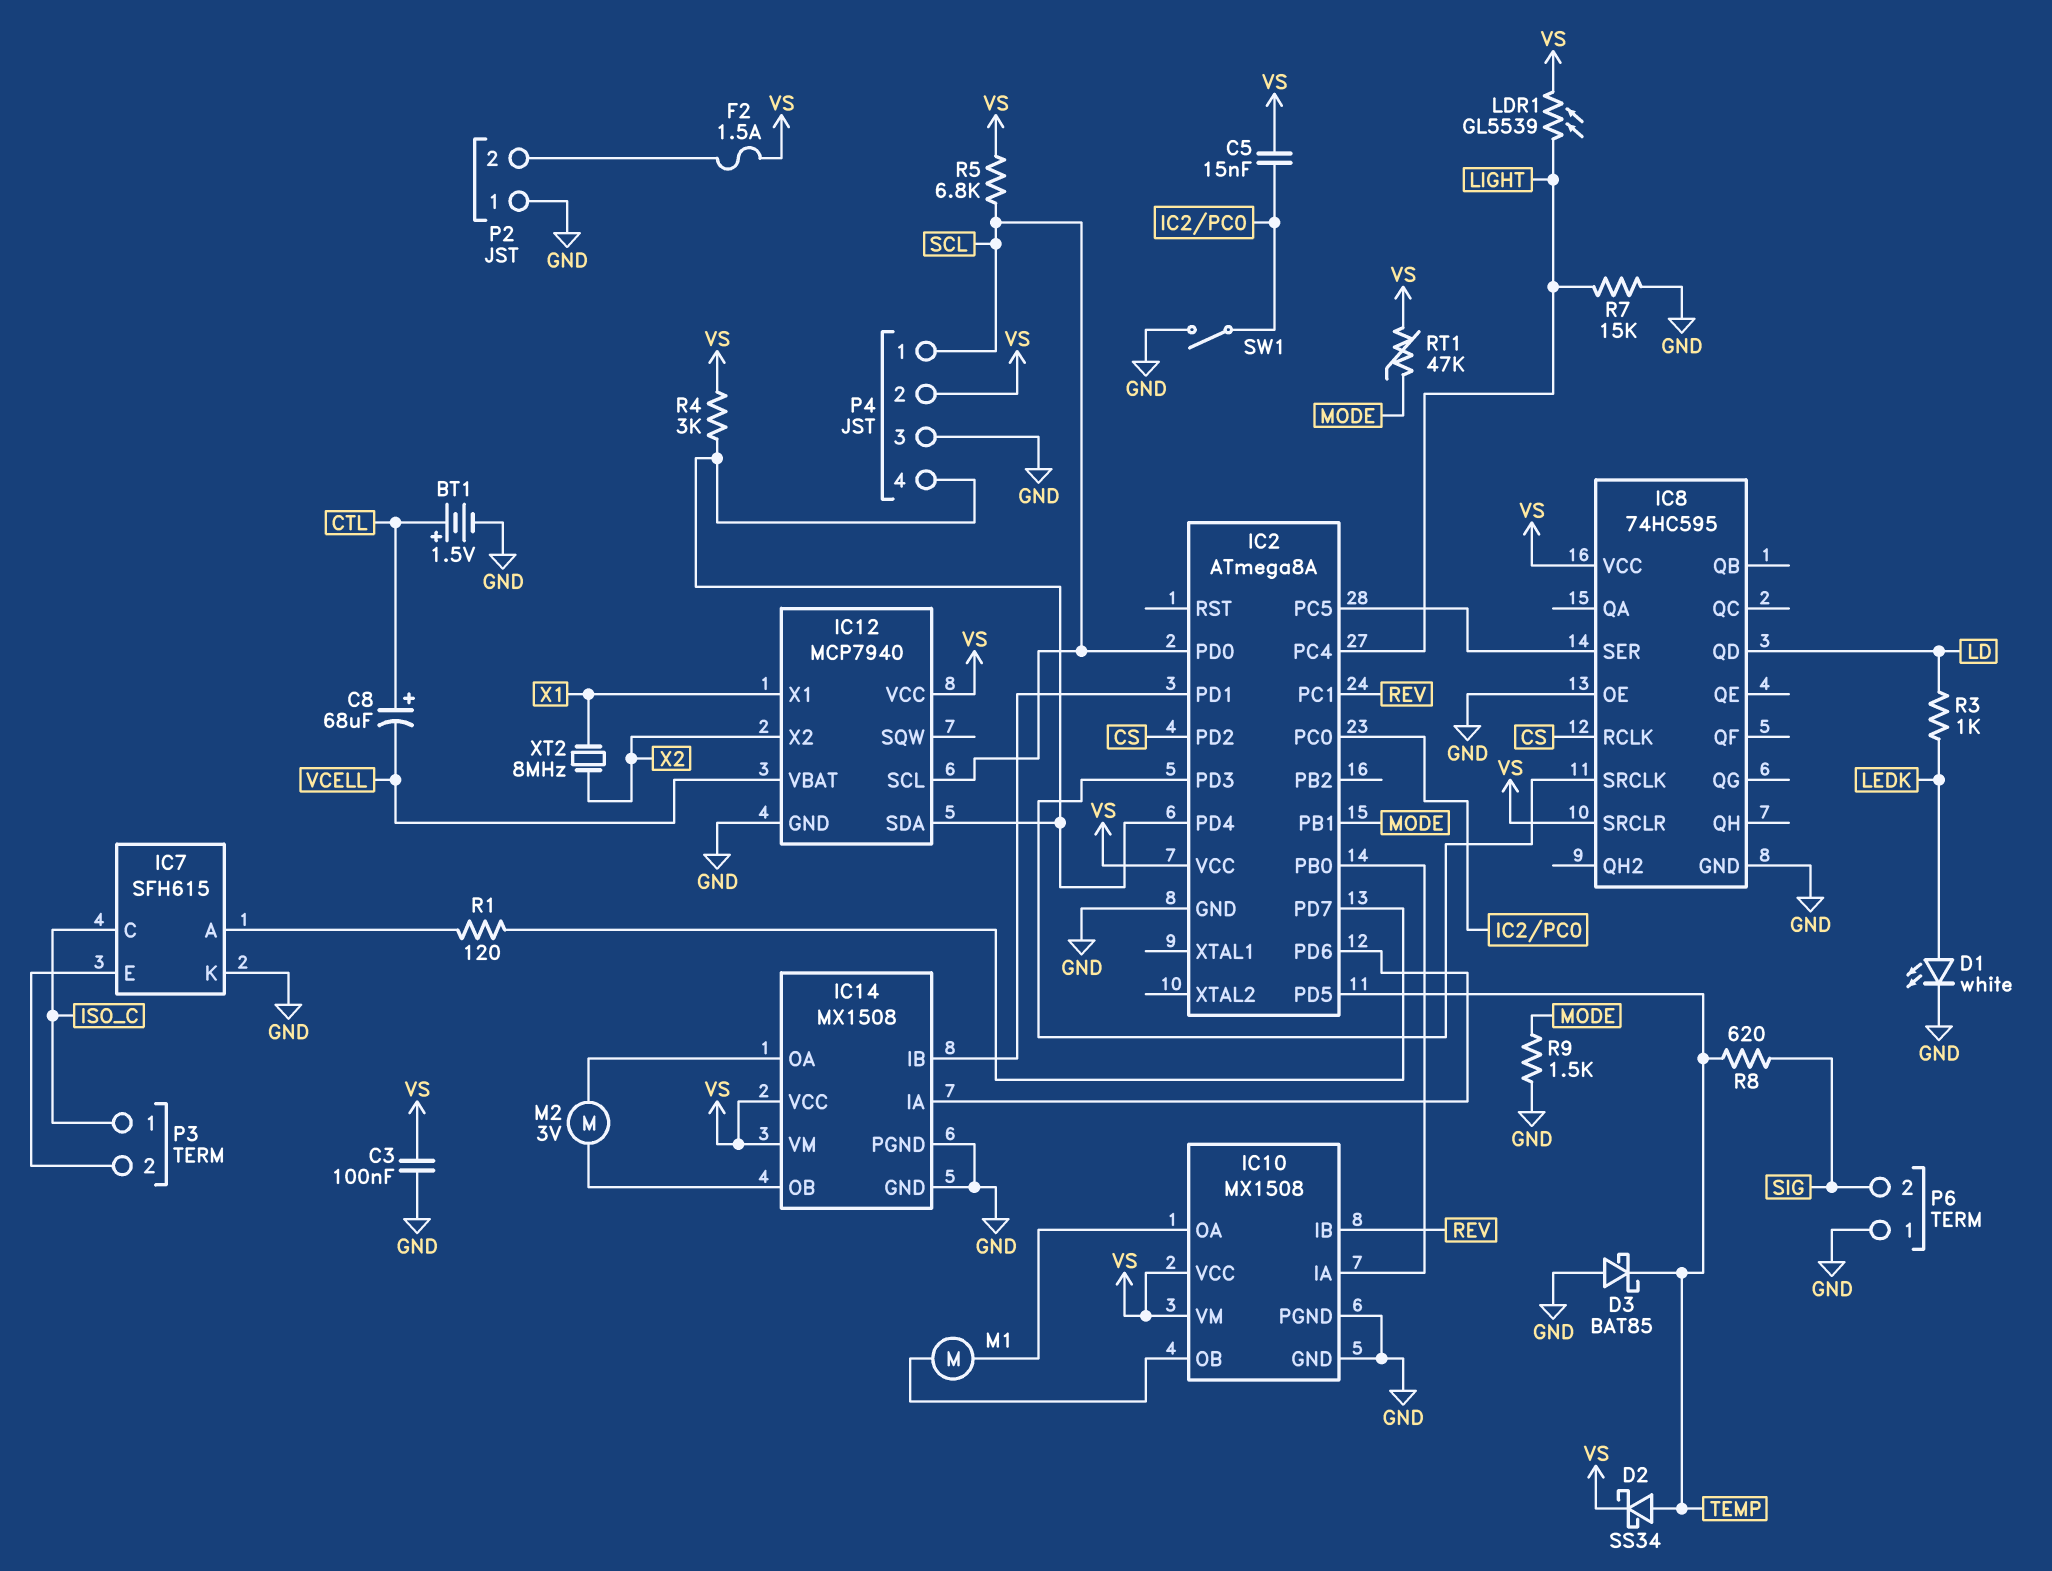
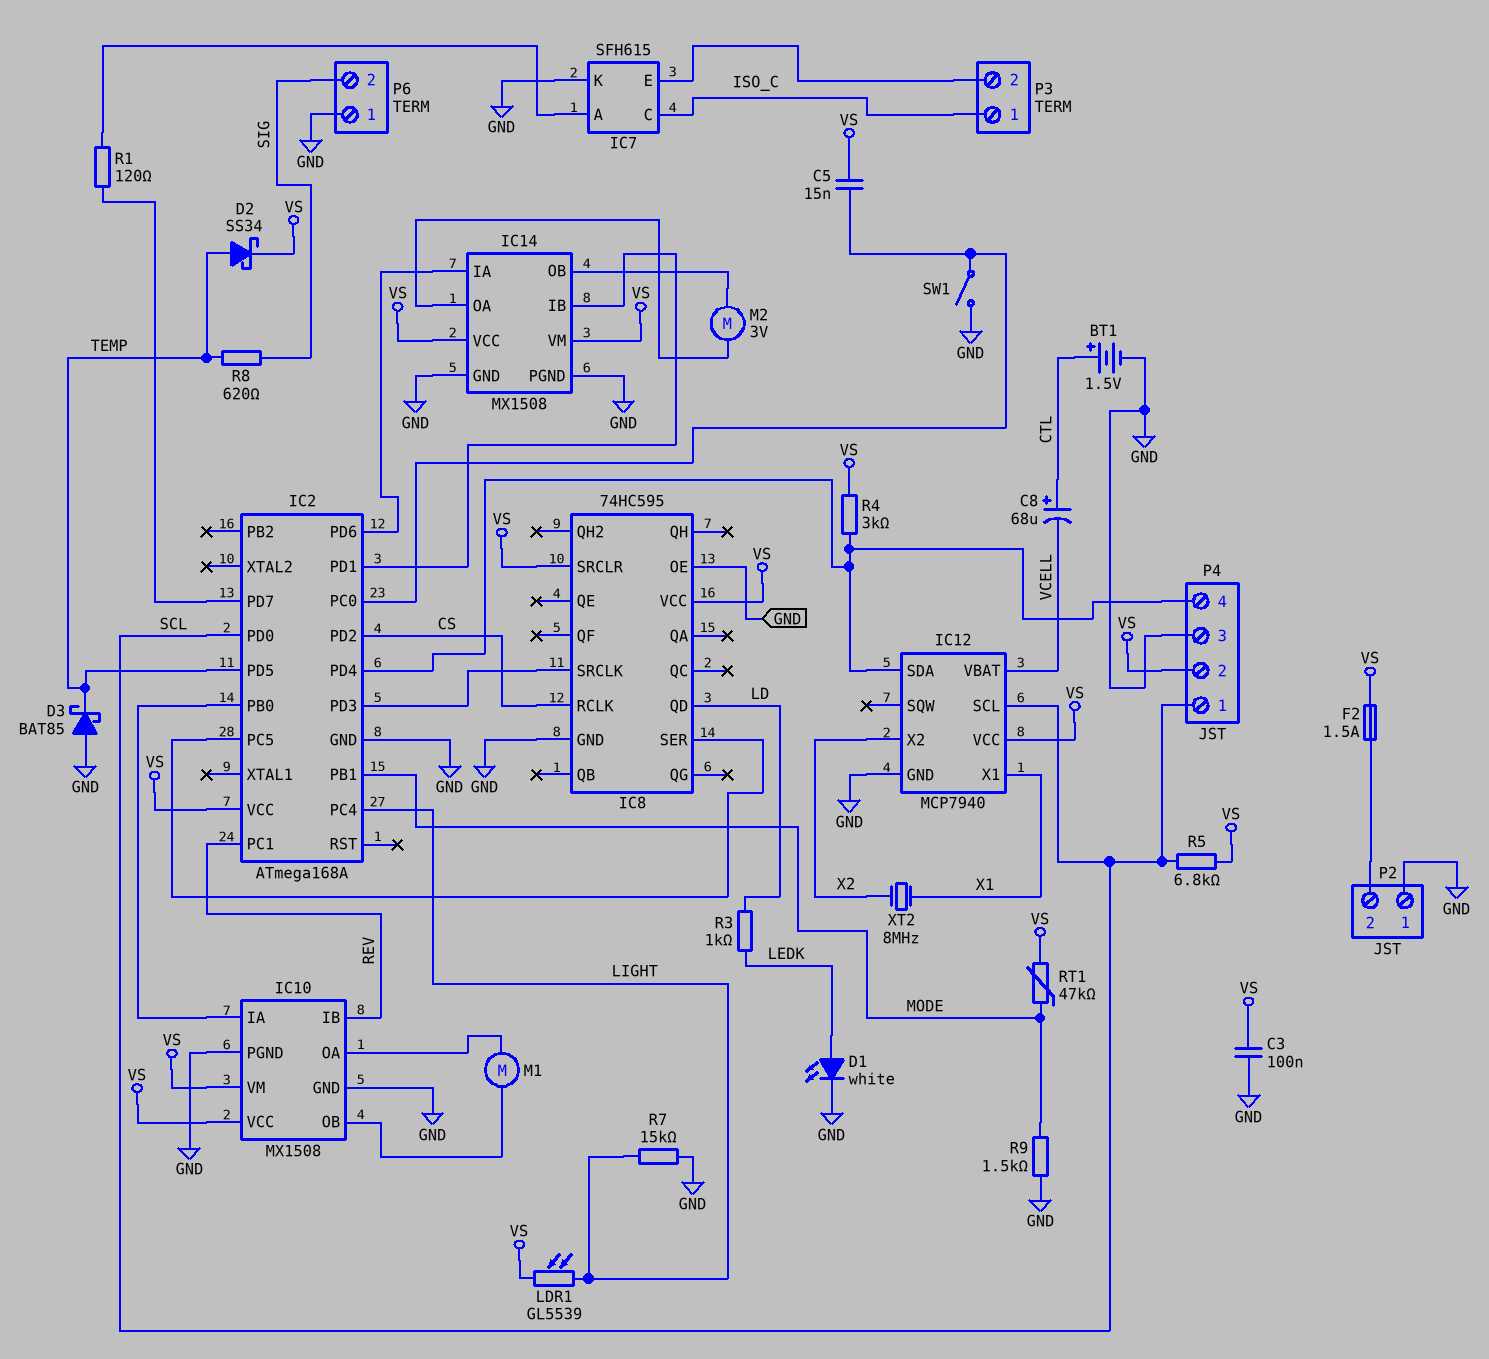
IC2: ATmega8A -> ATmega168A

